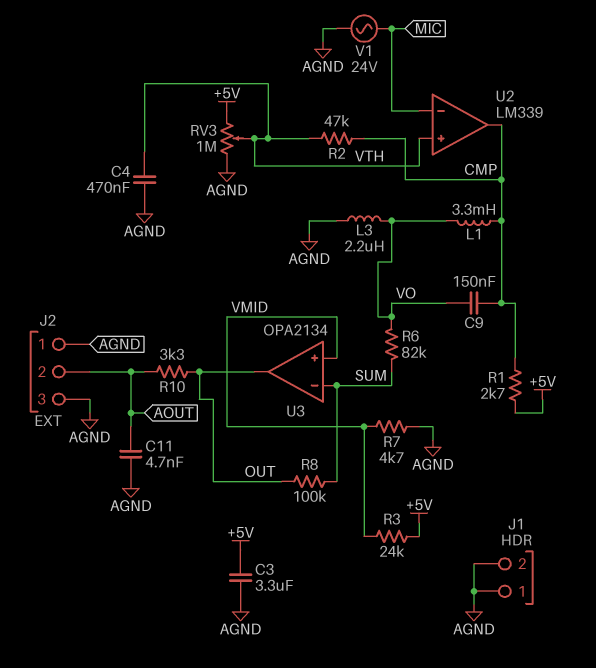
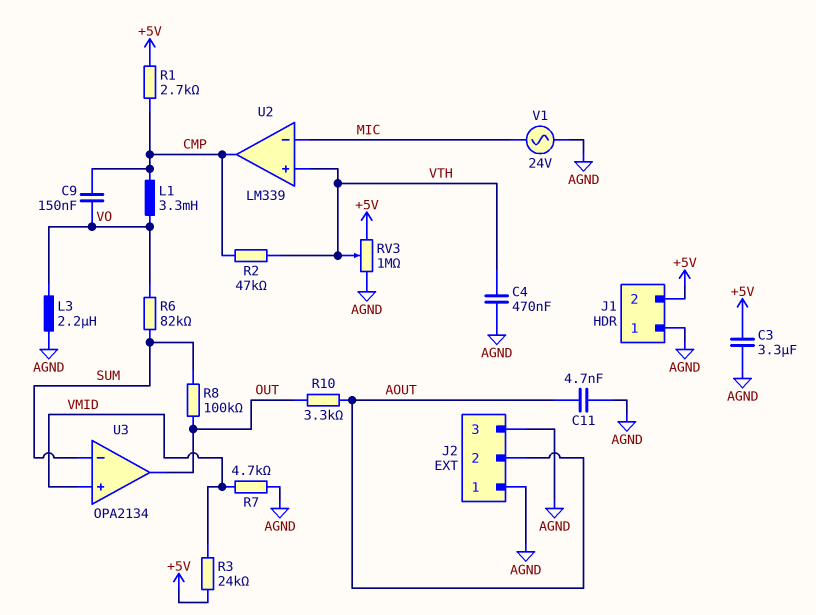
J1 pin 2: AGND -> +5V

